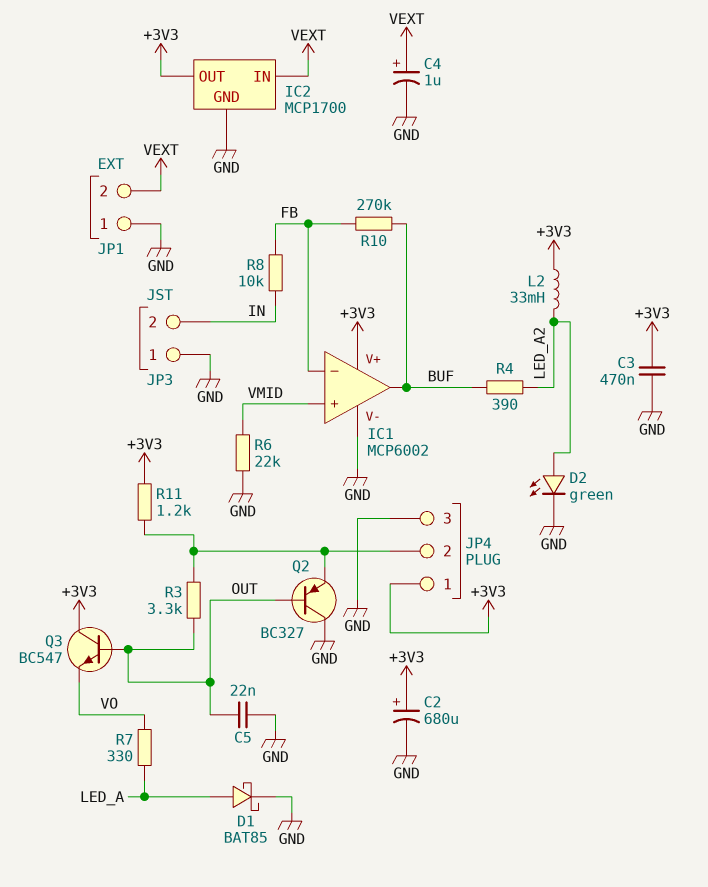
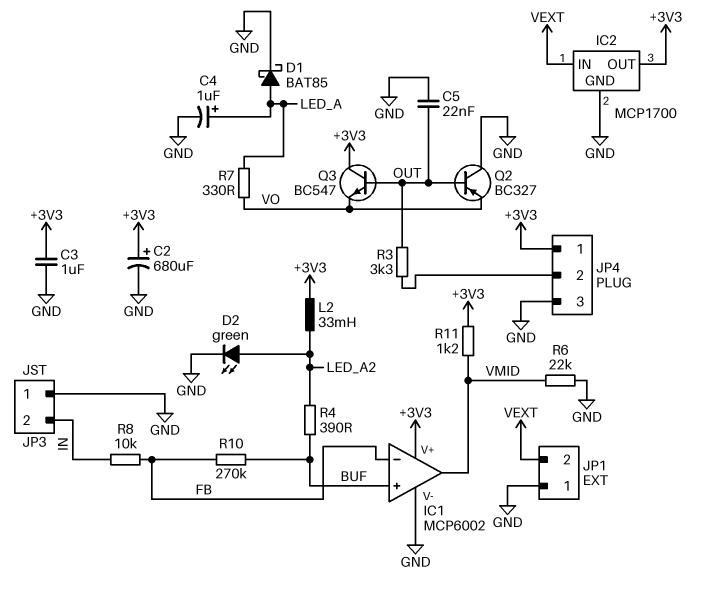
C3: 470nF (+3V3, GND) -> 1uF (+3V3, GND)
C4: 1uF (plus VEXT, minus GND) -> 1uF (plus LED_A, minus GND)
IC1 pin in+: VMID -> BUF
IC1 pin out: BUF -> VMID
Q2: PNP BC327 (B OUT, C GND, E JP4/2) -> PNP BC327 (B OUT, C GND, E VO)
R11: 1.2k (+3V3, JP4/2) -> 1.2k (+3V3, VMID)

